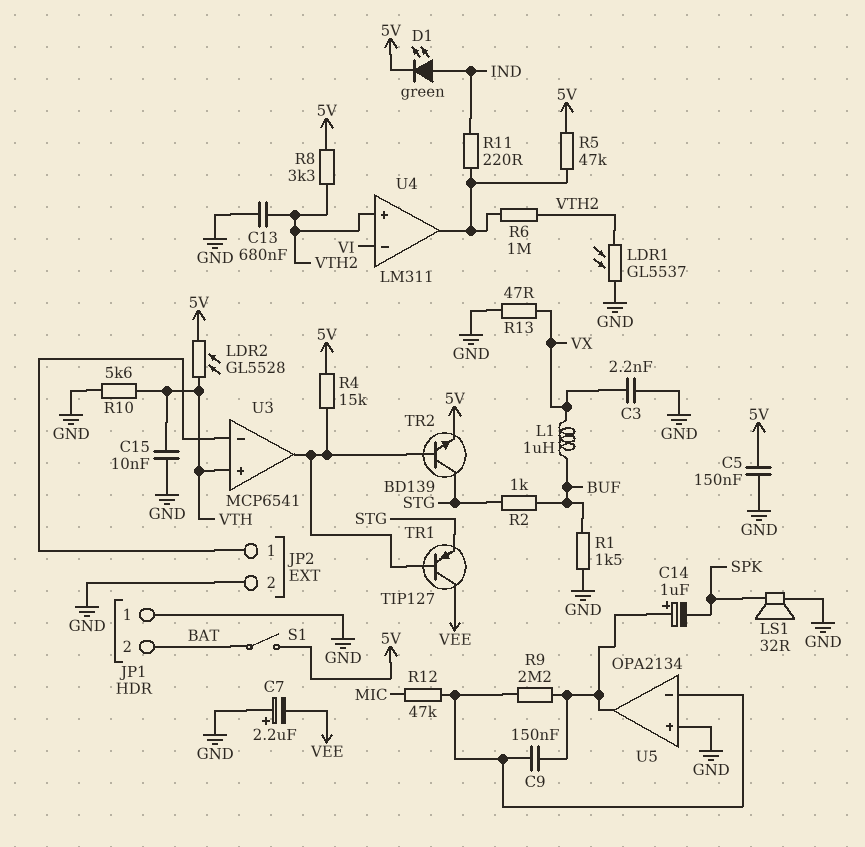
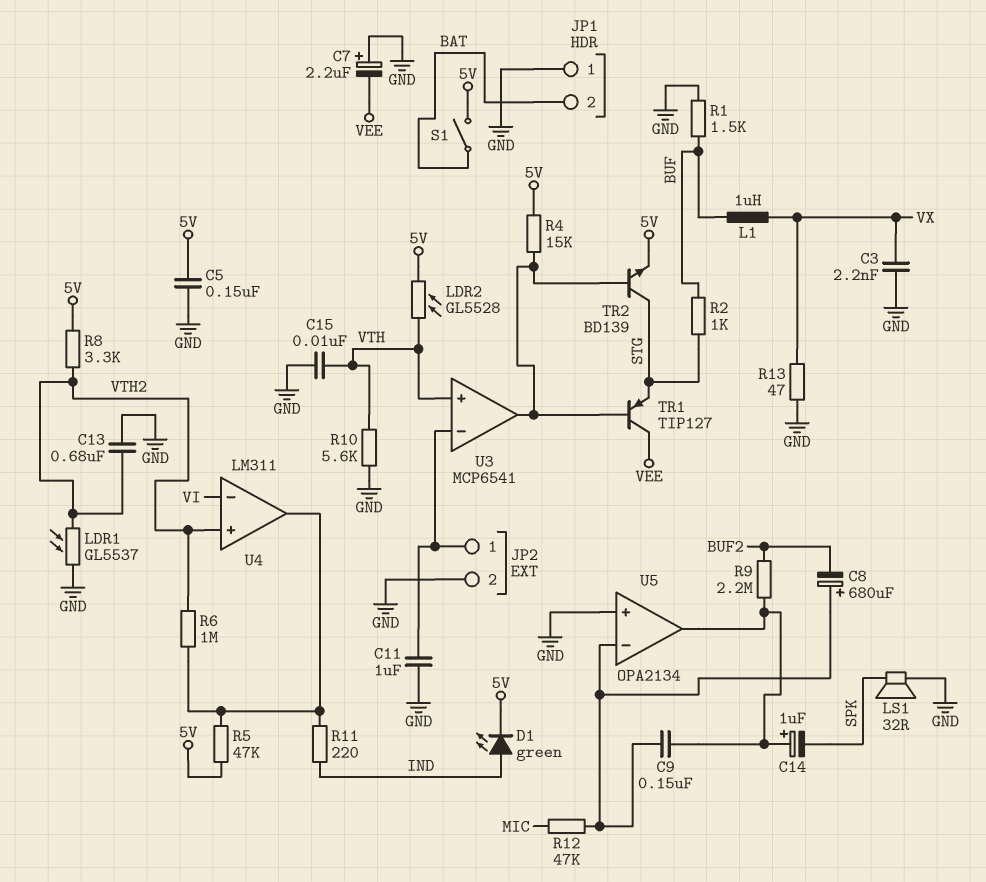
C8: none -> 680uF (plus U5/in-, minus BUF2)
C11: none -> 1uF (GND, JP2/1)
R9: 2.2M (U5/in-, U5/out) -> 2.2M (BUF2, U5/out)

